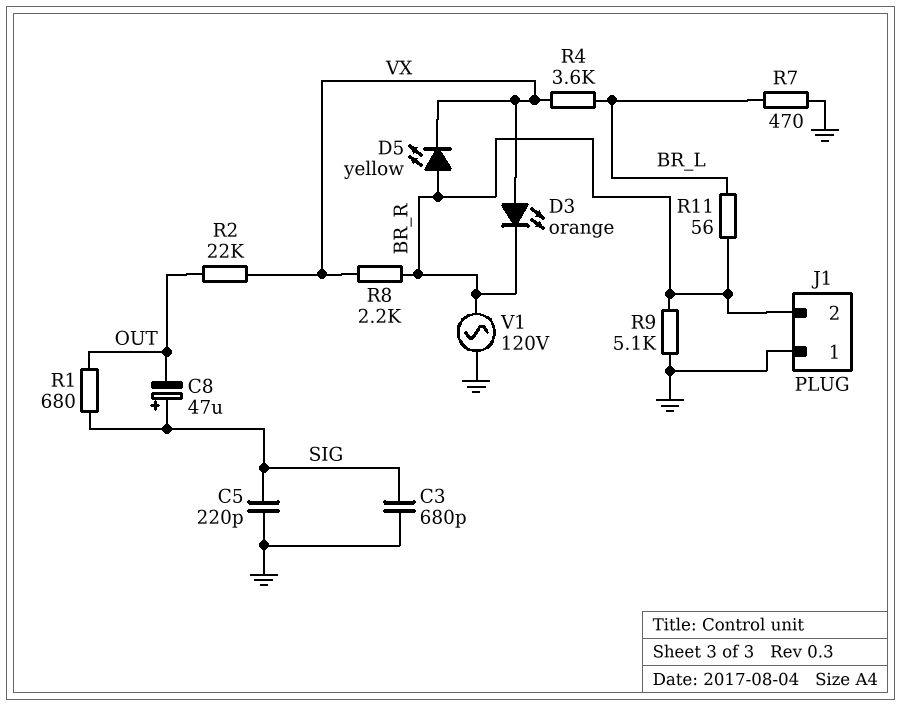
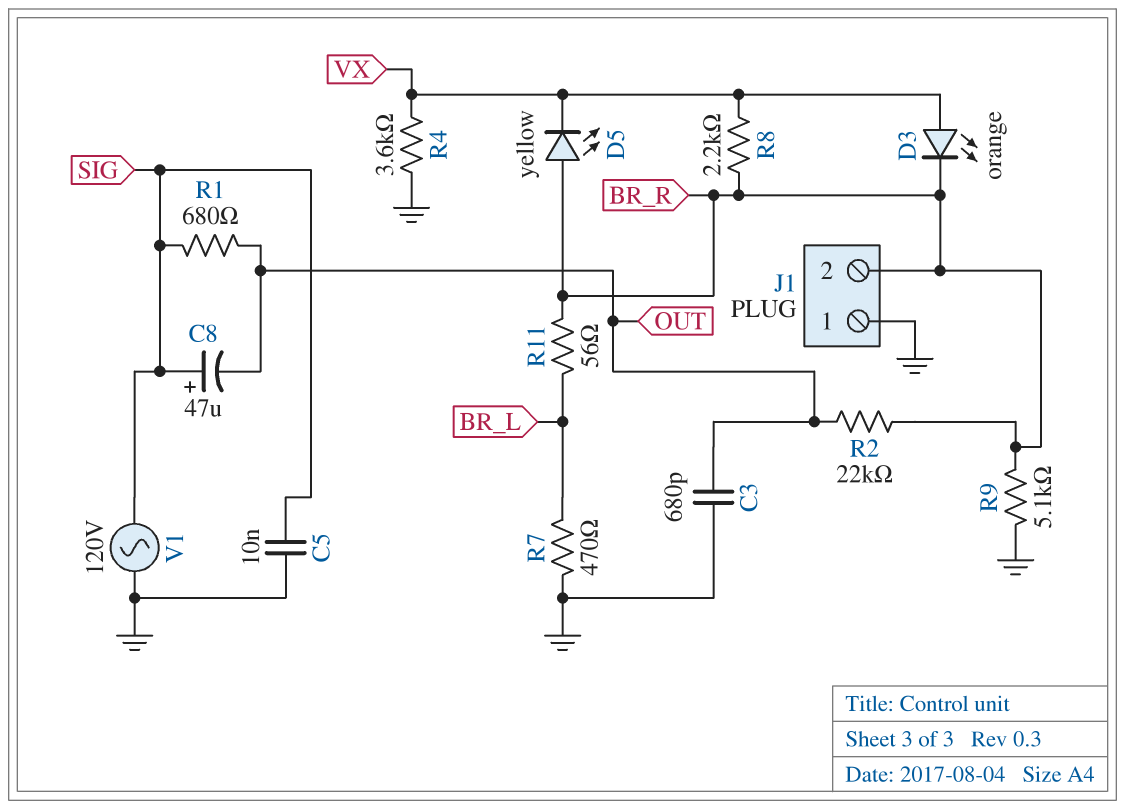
C3: 680pF (GND, SIG) -> 680pF (GND, OUT)
C5: 220pF (GND, SIG) -> 10nF (GND, SIG)
R2: 22k (OUT, VX) -> 22k (BR_R, OUT)
R4: 3.6k (BR_L, VX) -> 3.6k (GND, VX)
V1: AC 120V (BR_R, GND) -> AC 120V (GND, SIG)

